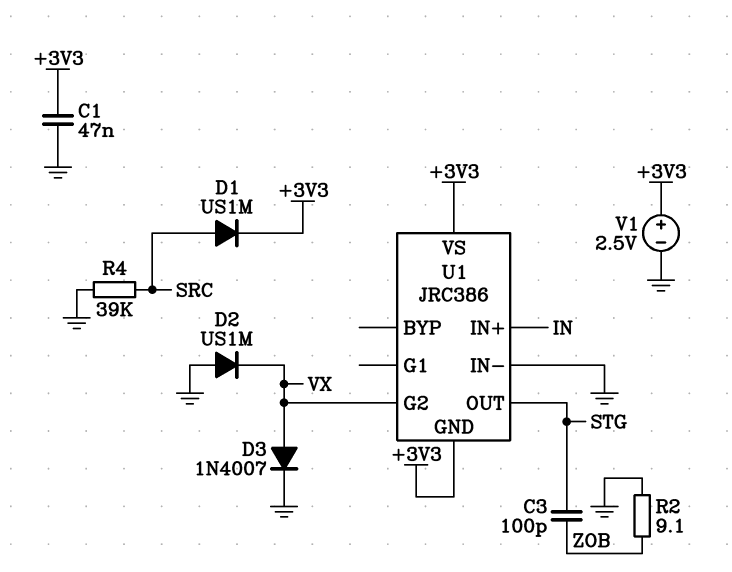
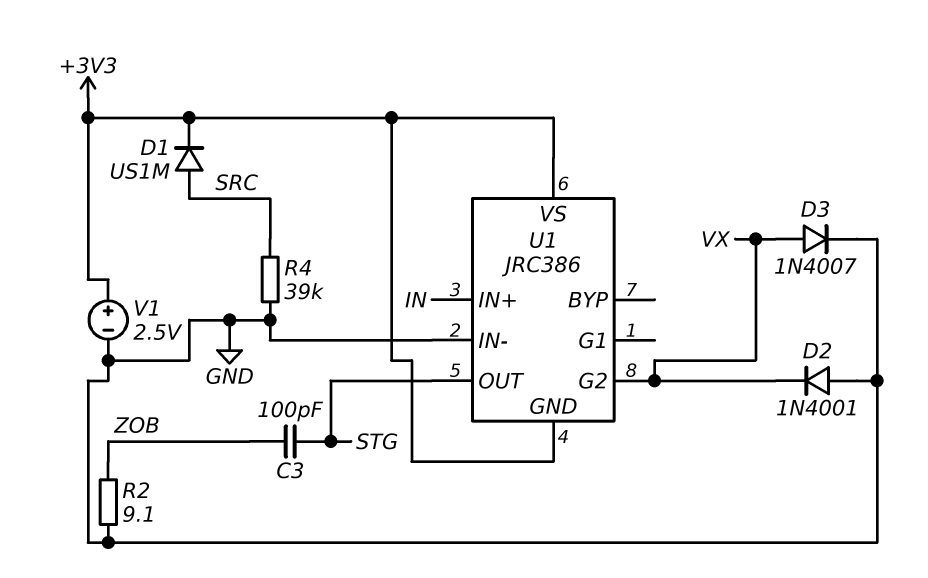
C1: 47nF (+3V3, GND) -> none
D2: diode US1M (A GND, K VX) -> diode 1N4001 (A GND, K VX)

